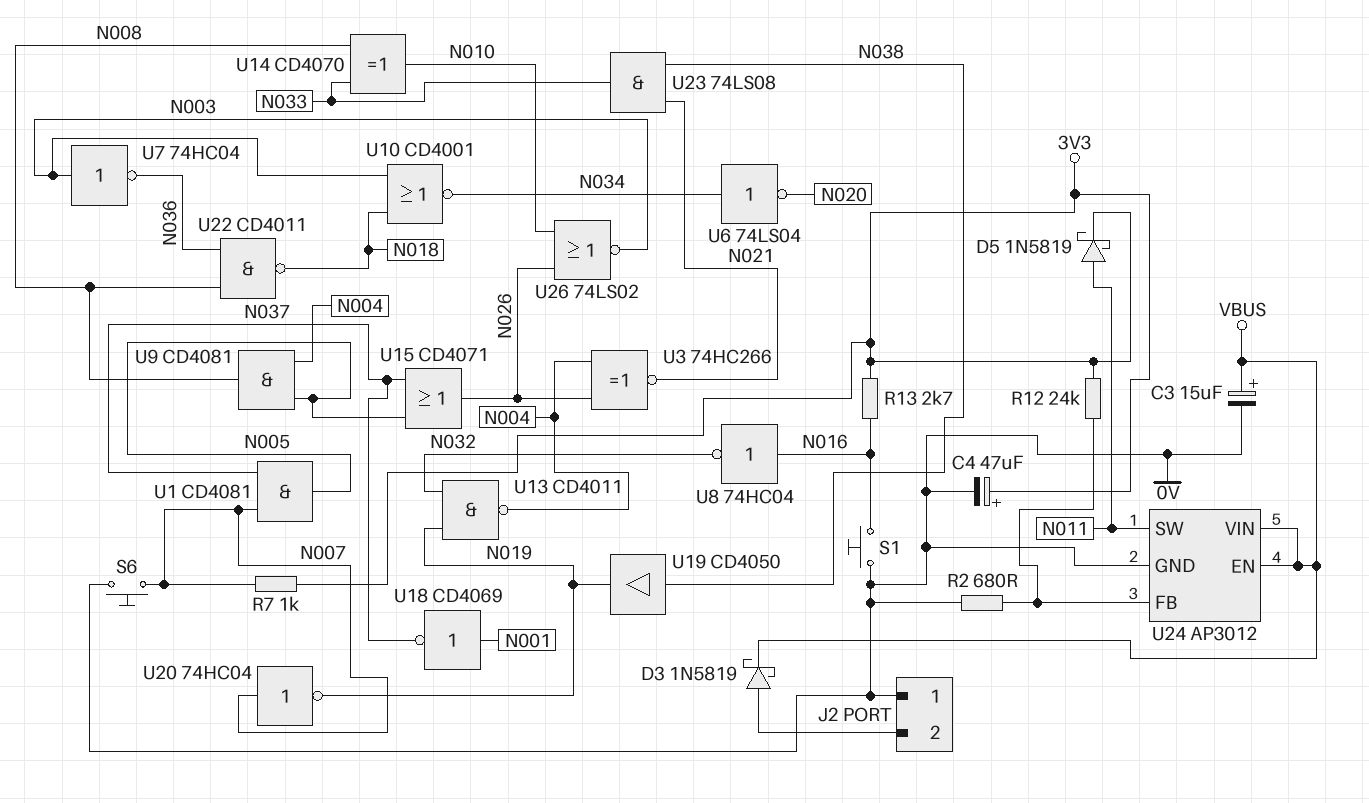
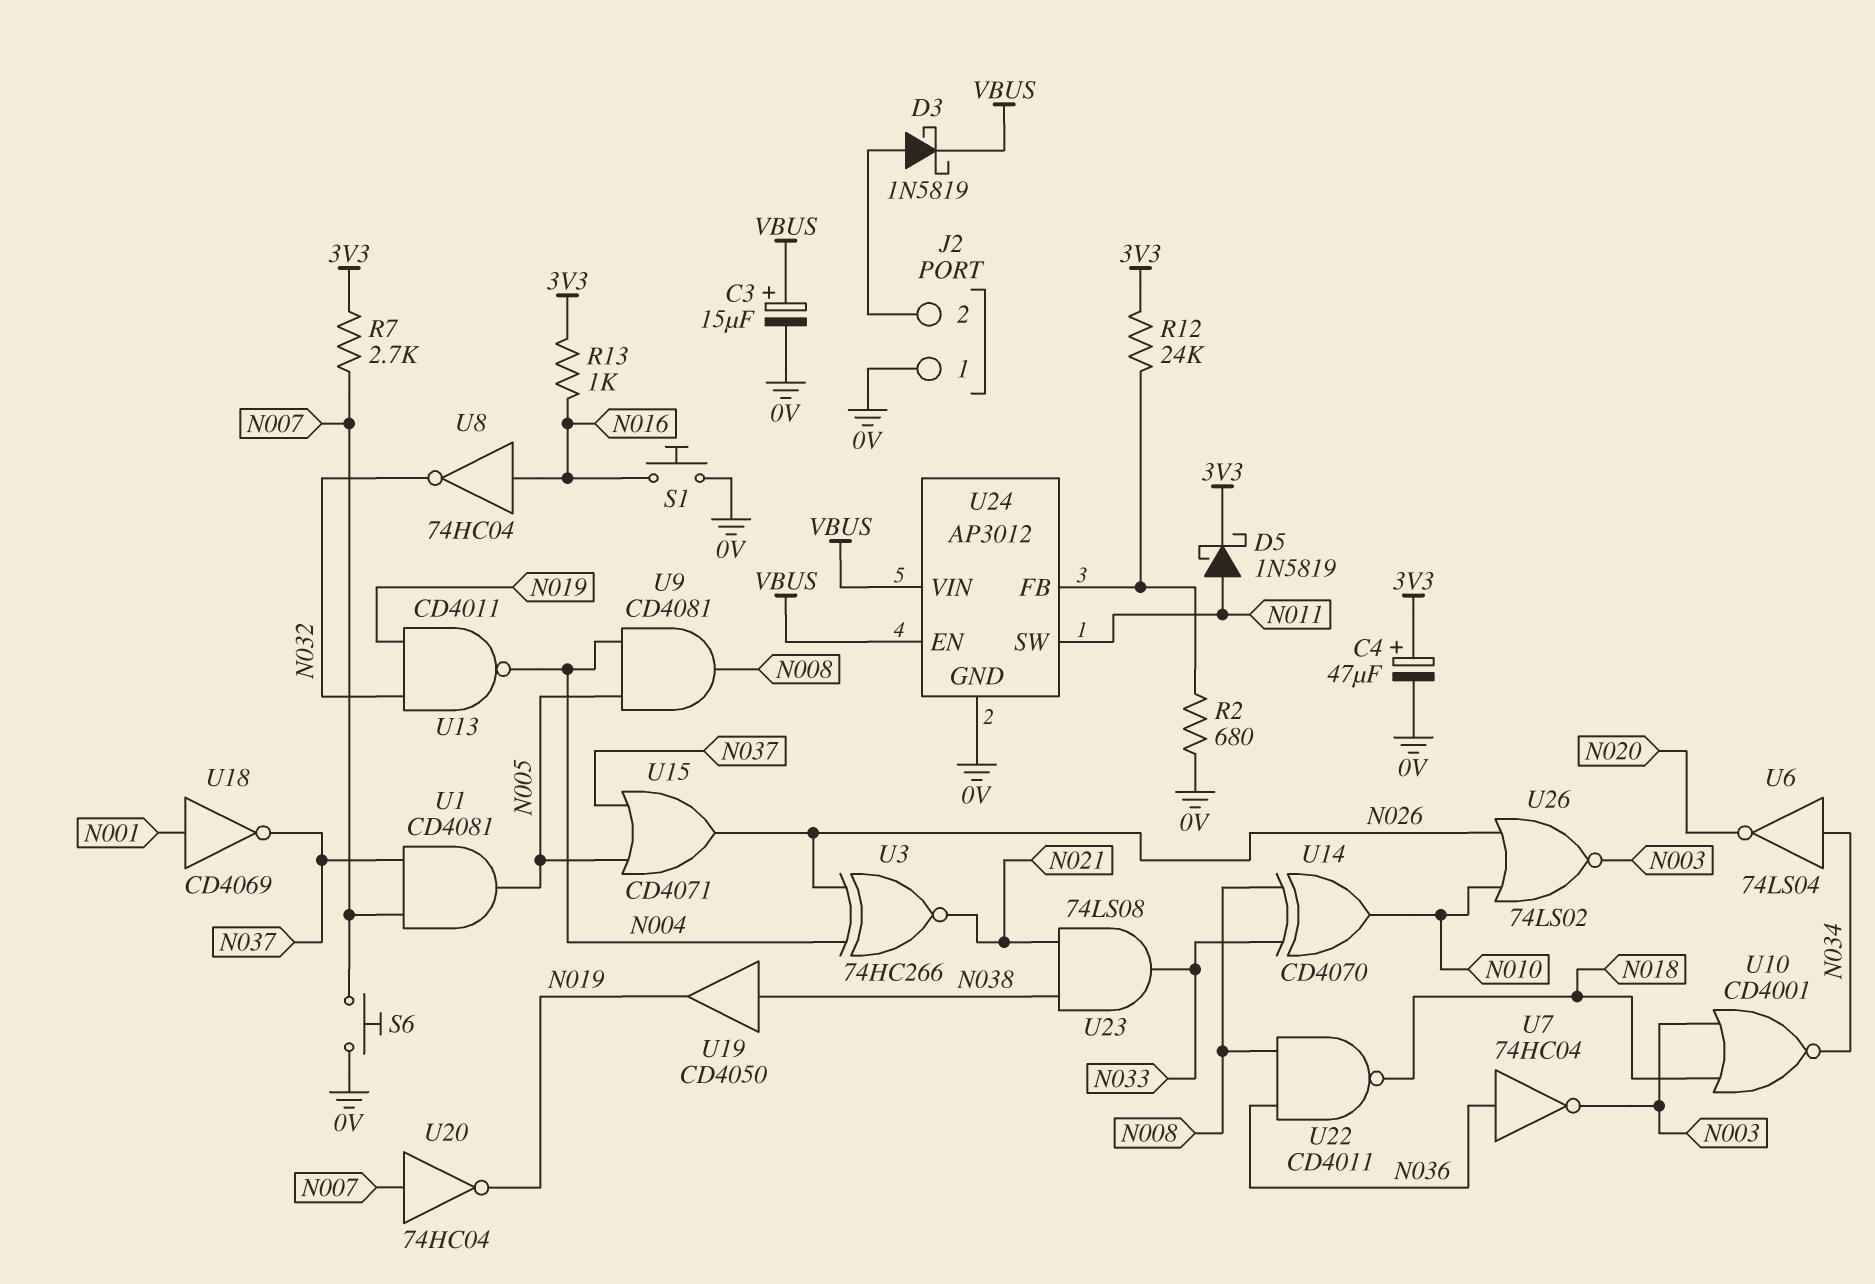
R7: 1k (3V3, N007) -> 2.7k (3V3, N007)
R13: 2.7k (3V3, N016) -> 1k (3V3, N016)
U7: NOT 74HC04 (in N003, out N036) -> NOT 74HC04 (in N036, out N003)

